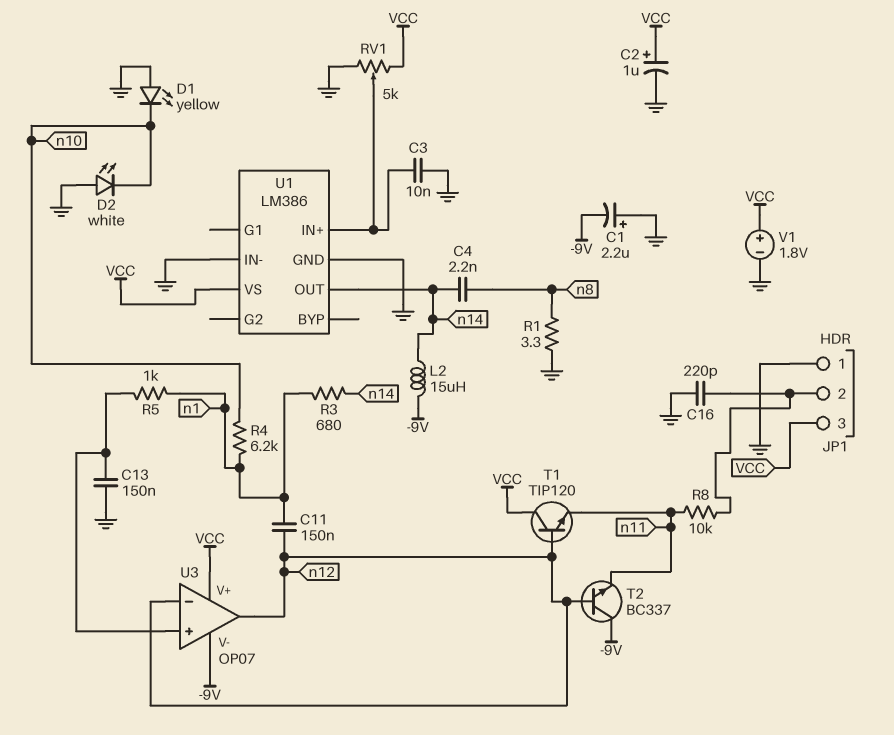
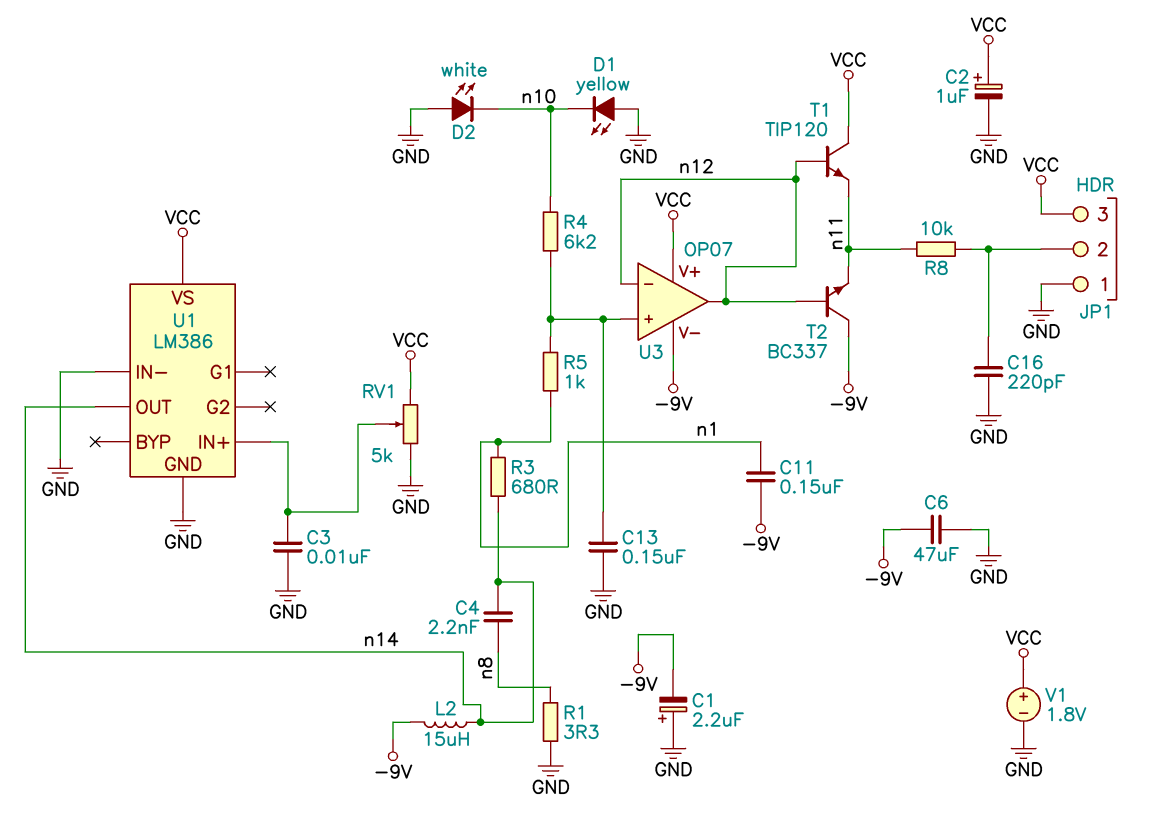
C6: none -> 47uF (-9V, GND)
C11: 150nF (n1, n12) -> 150nF (-9V, n1)
R4: 6.2k (n1, n10) -> 6.2k (U3/in+, n10)

